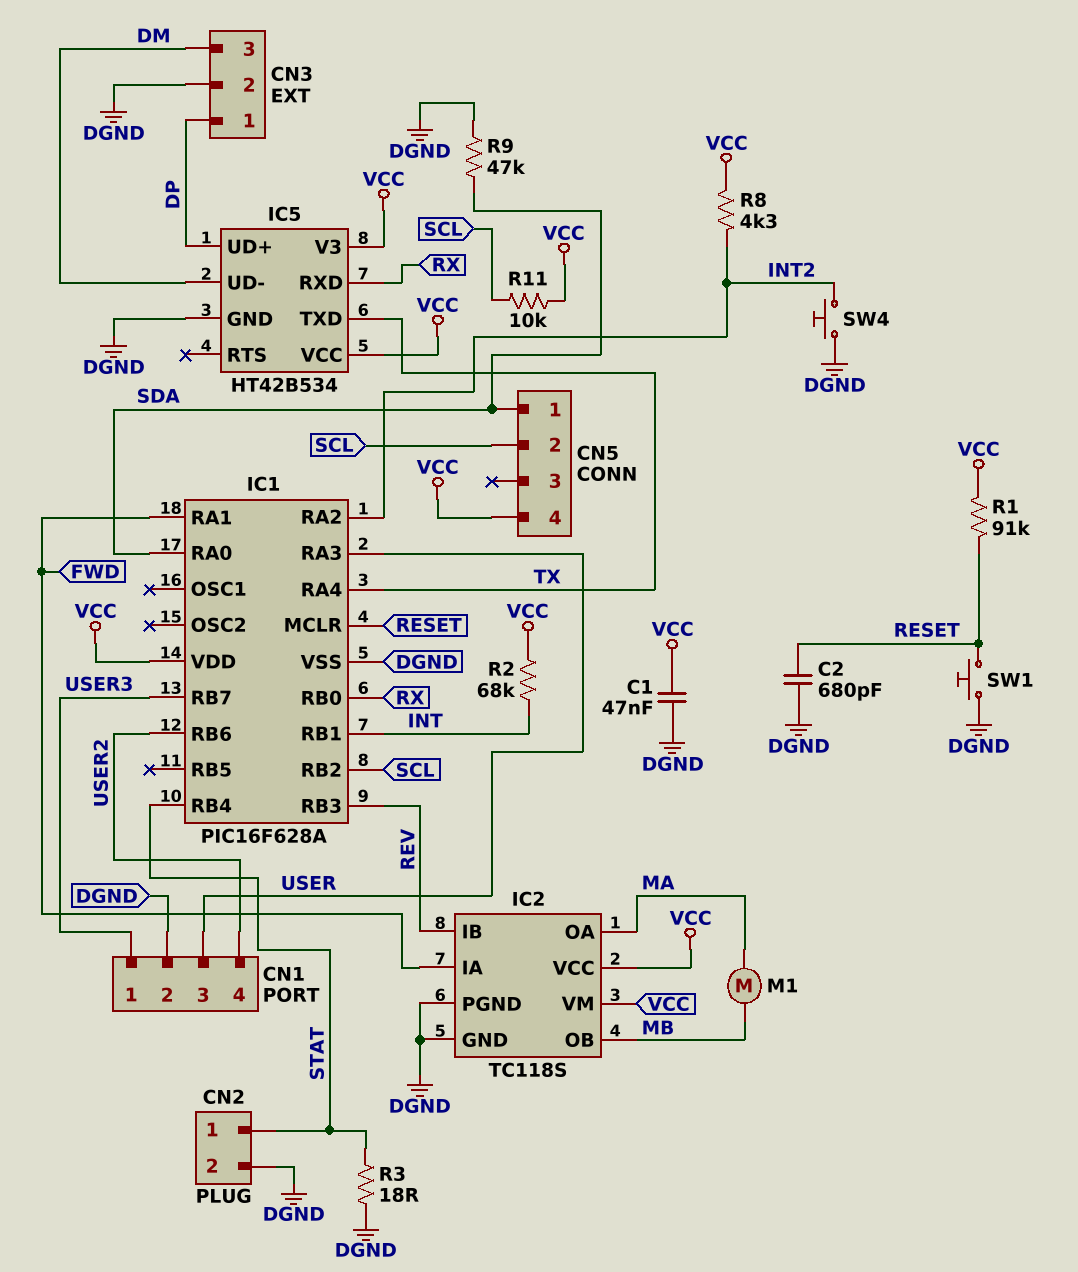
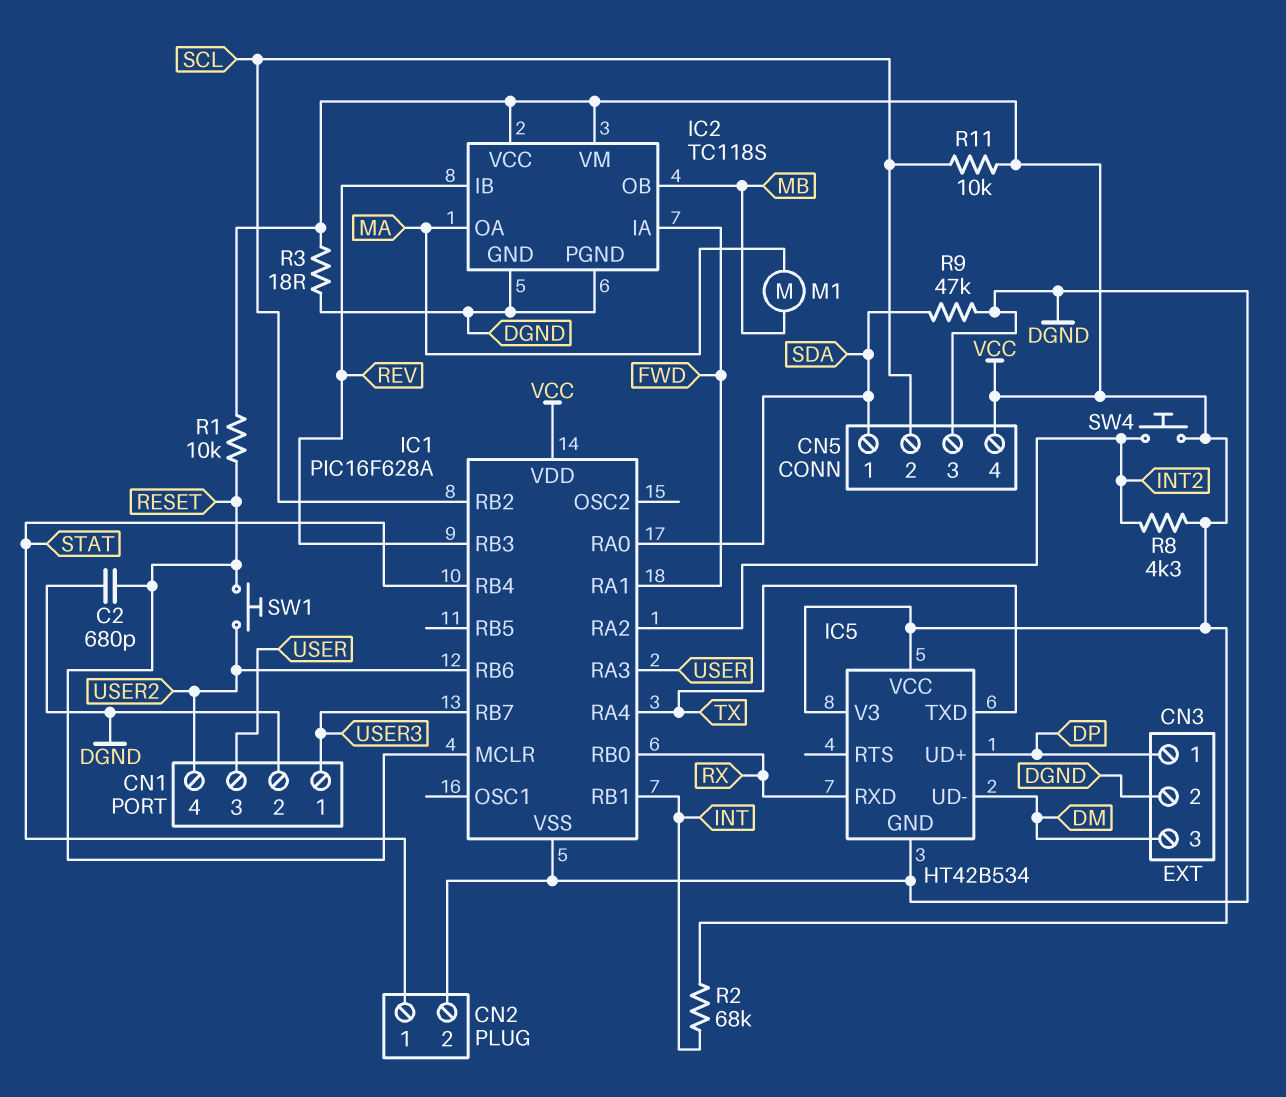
C1: 47nF (DGND, VCC) -> none
CN5 pin 3: none -> DGND
R1: 91k (RESET, VCC) -> 10k (RESET, VCC)
R3: 18 (DGND, STAT) -> 18 (DGND, VCC)
SW1: button (DGND, RESET) -> button (RESET, USER2)
SW4: button (DGND, INT2) -> button (INT2, VCC)

